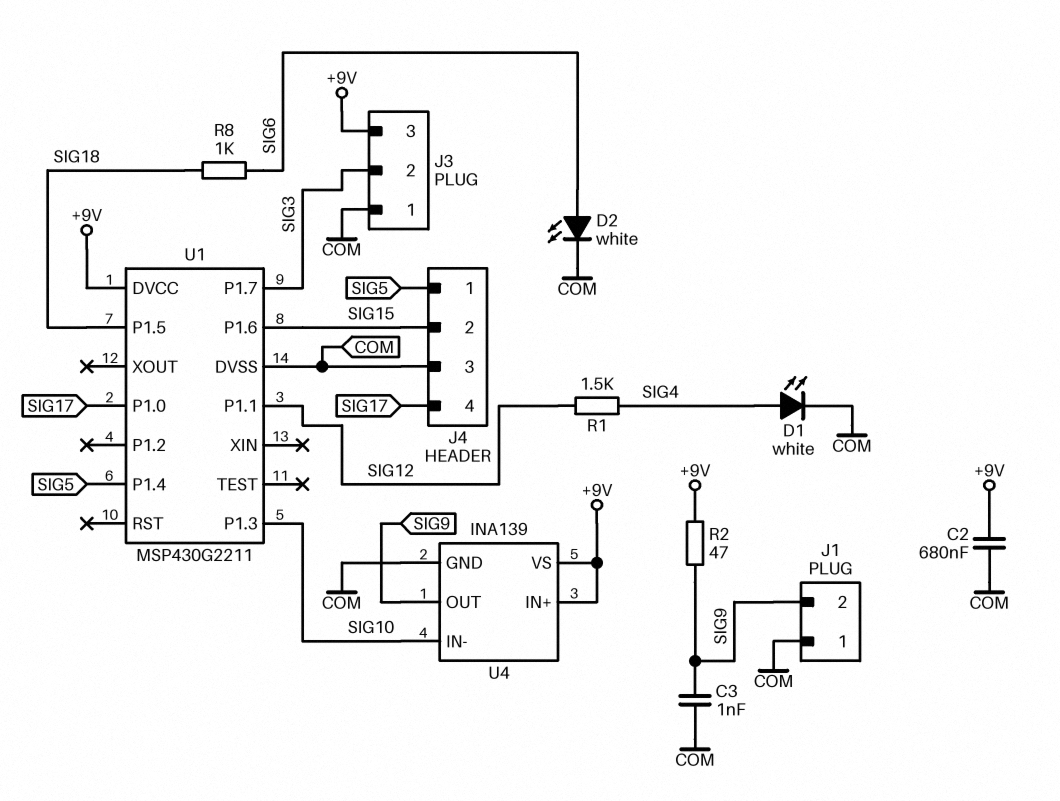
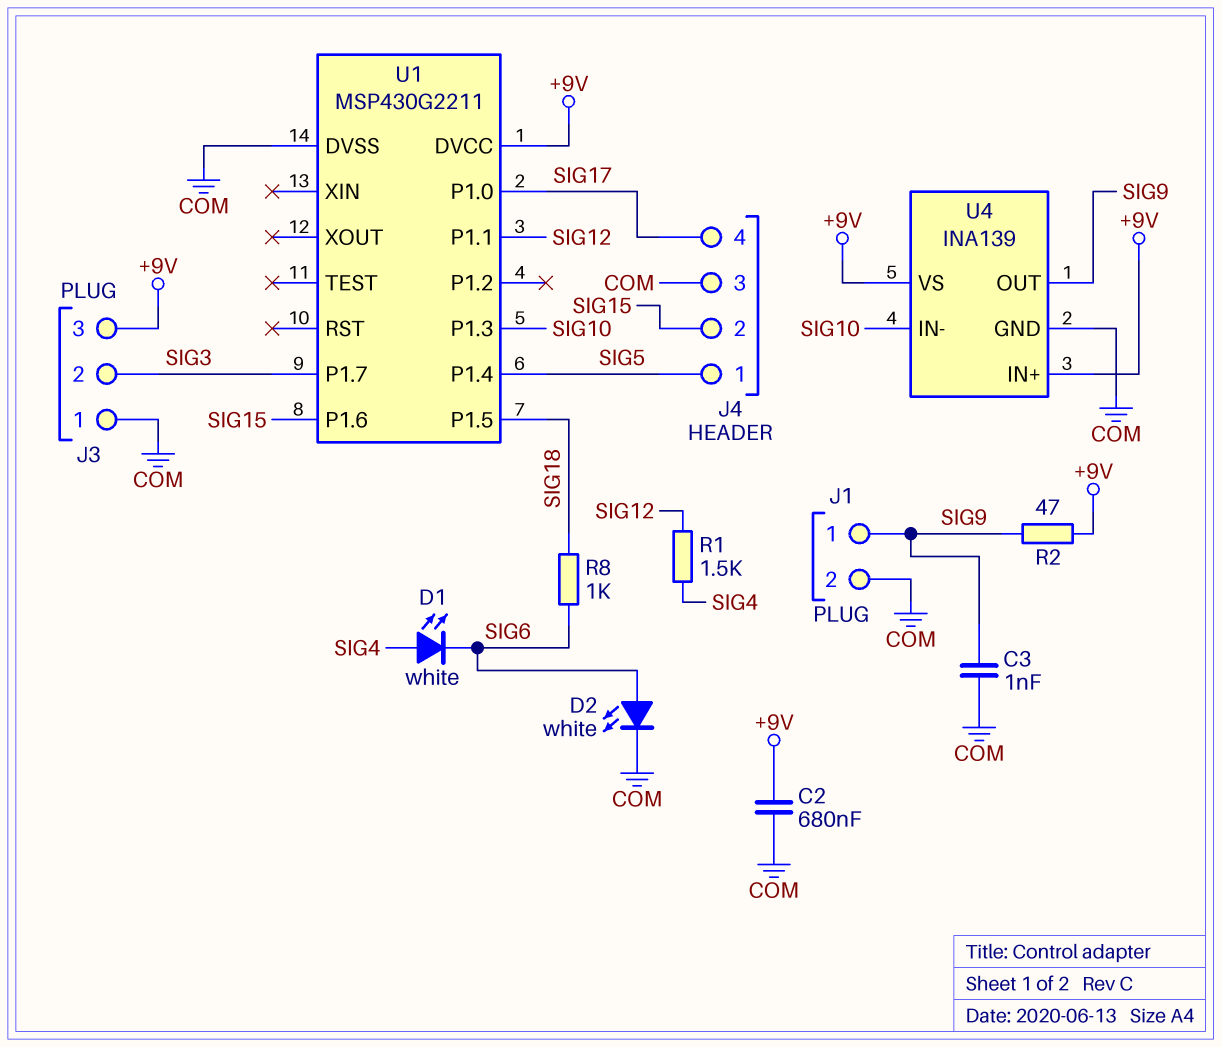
D1: LED white (A SIG4, K COM) -> LED white (A SIG4, K SIG6)
J1 pin 1: COM -> SIG9
J1 pin 2: SIG9 -> COM

